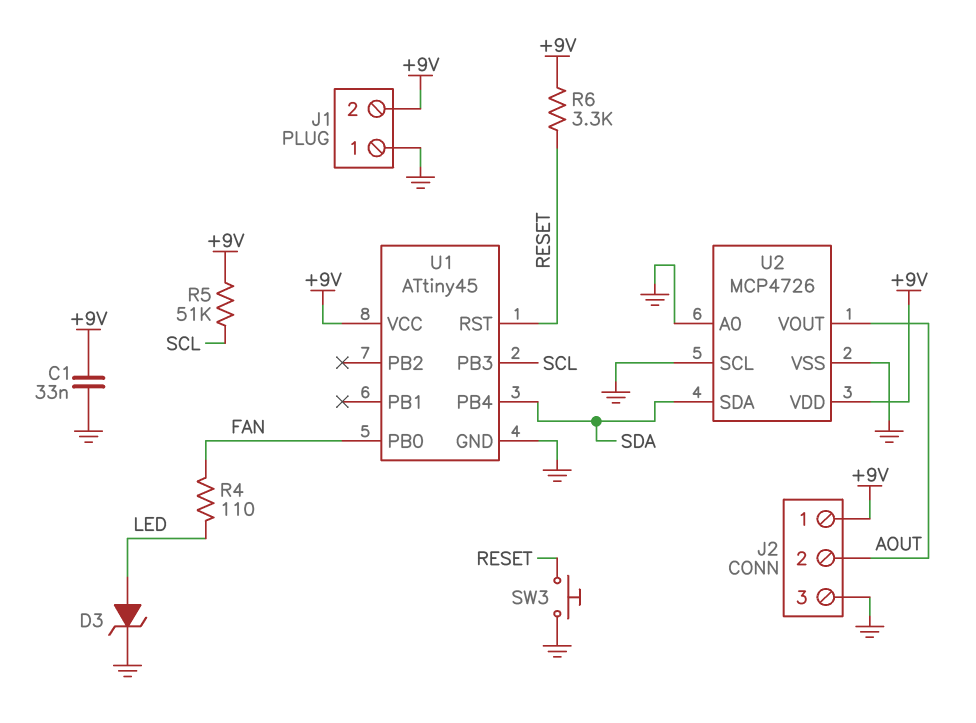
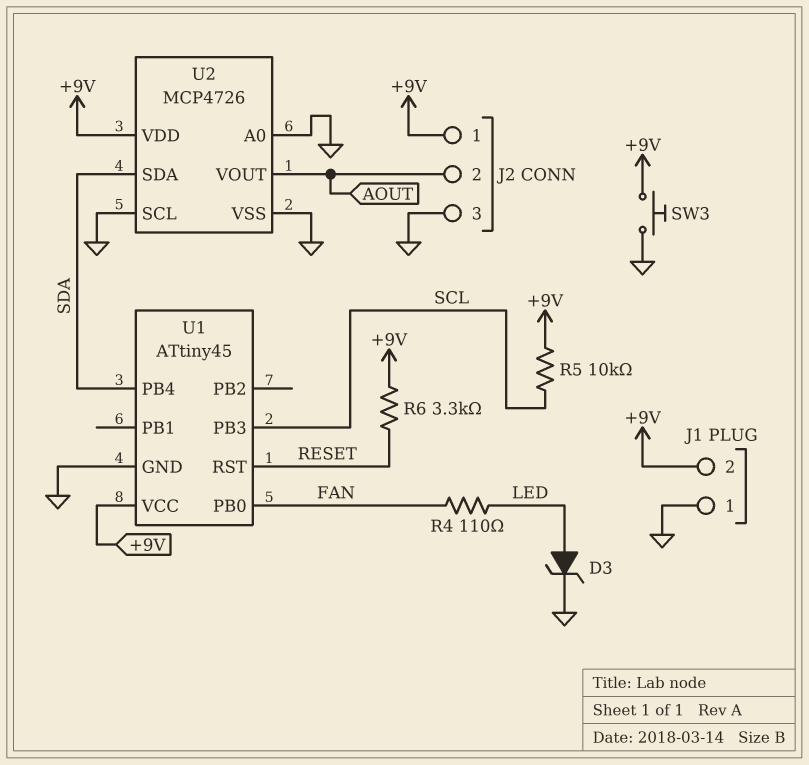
C1: 33nF (+9V, GND) -> none
R5: 51k (+9V, SCL) -> 10k (+9V, SCL)
SW3: button (GND, RESET) -> button (+9V, GND)

